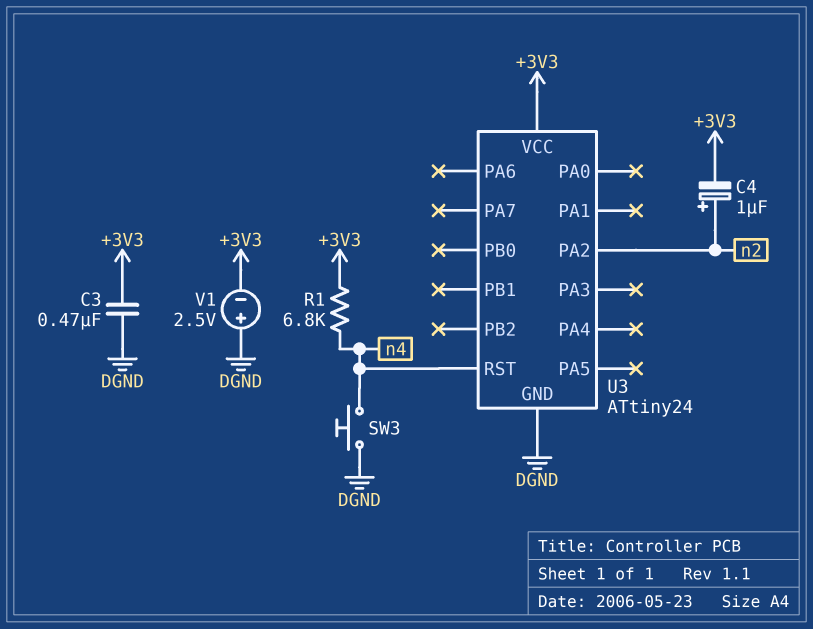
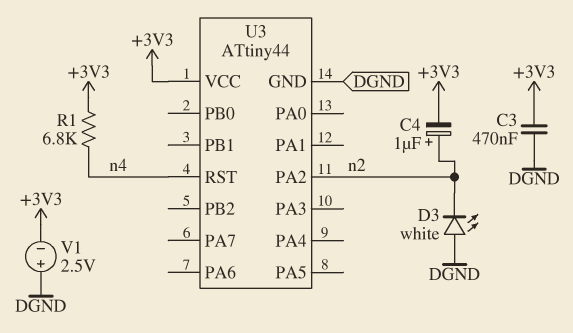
D3: none -> LED white (A DGND, K n2)
SW3: button (DGND, n4) -> none
U3: ATtiny24 -> ATtiny44

